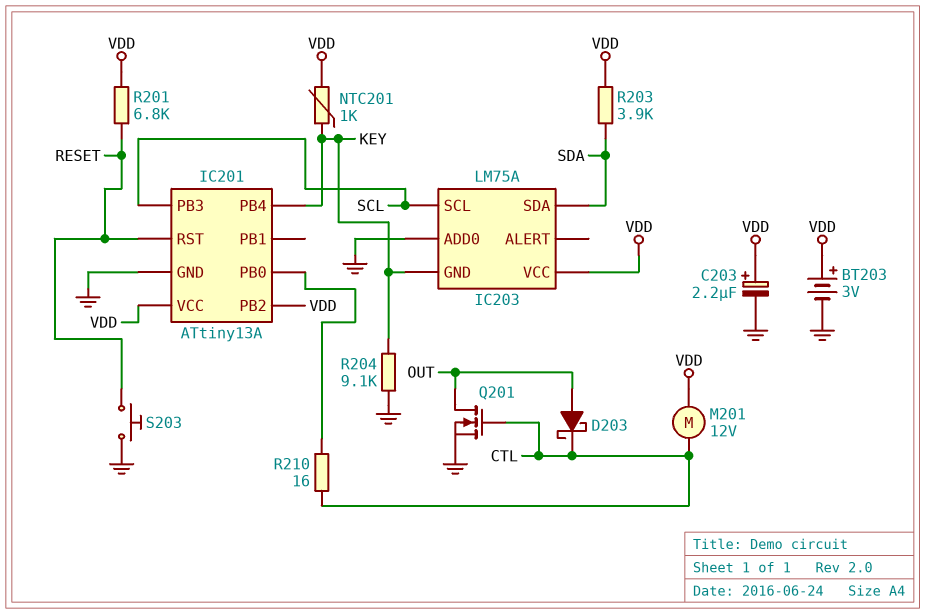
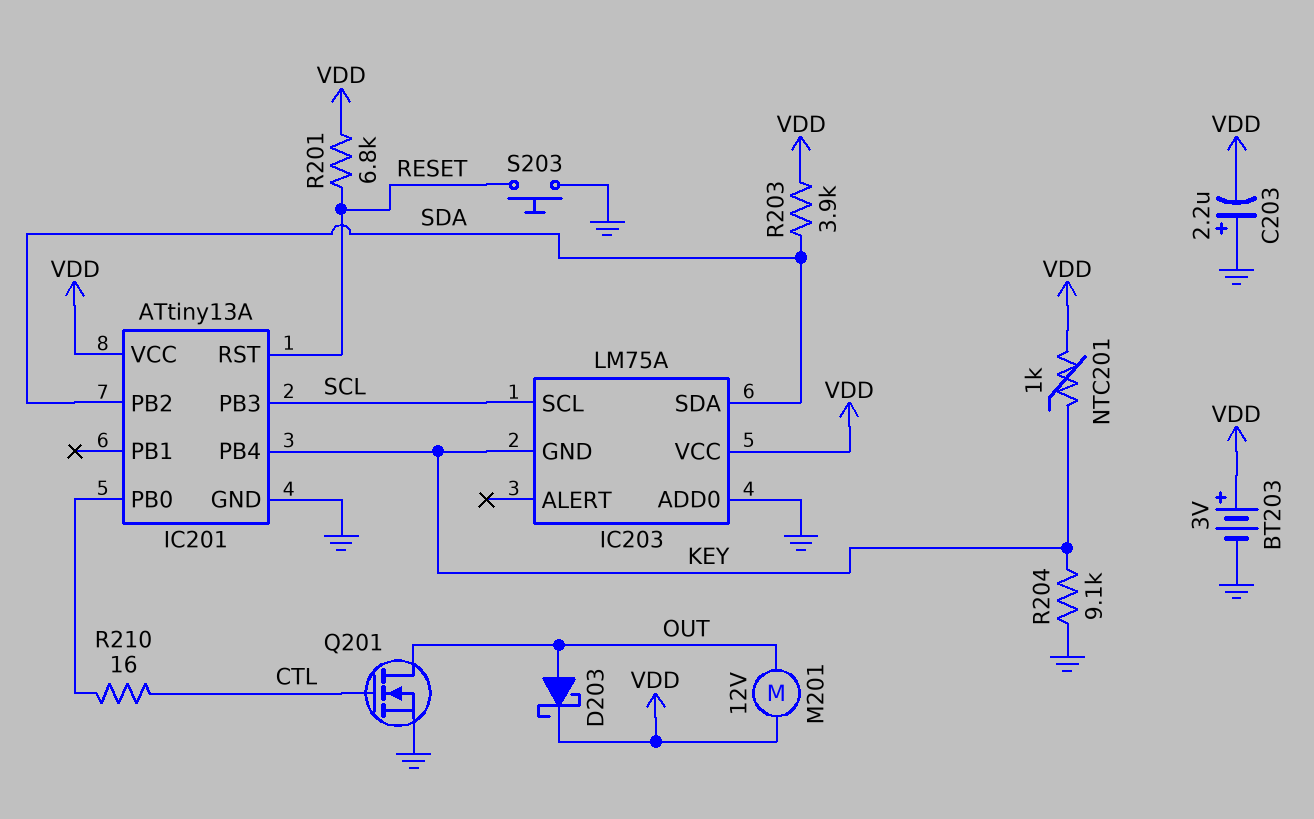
C203: 2.2uF (plus VDD, minus GND) -> 2.2uF (plus GND, minus VDD)
D203: schottky (A OUT, K CTL) -> schottky (A OUT, K VDD)
IC201 pin PB2: VDD -> SDA
M201: motor 12V (CTL, VDD) -> motor 12V (OUT, VDD)

